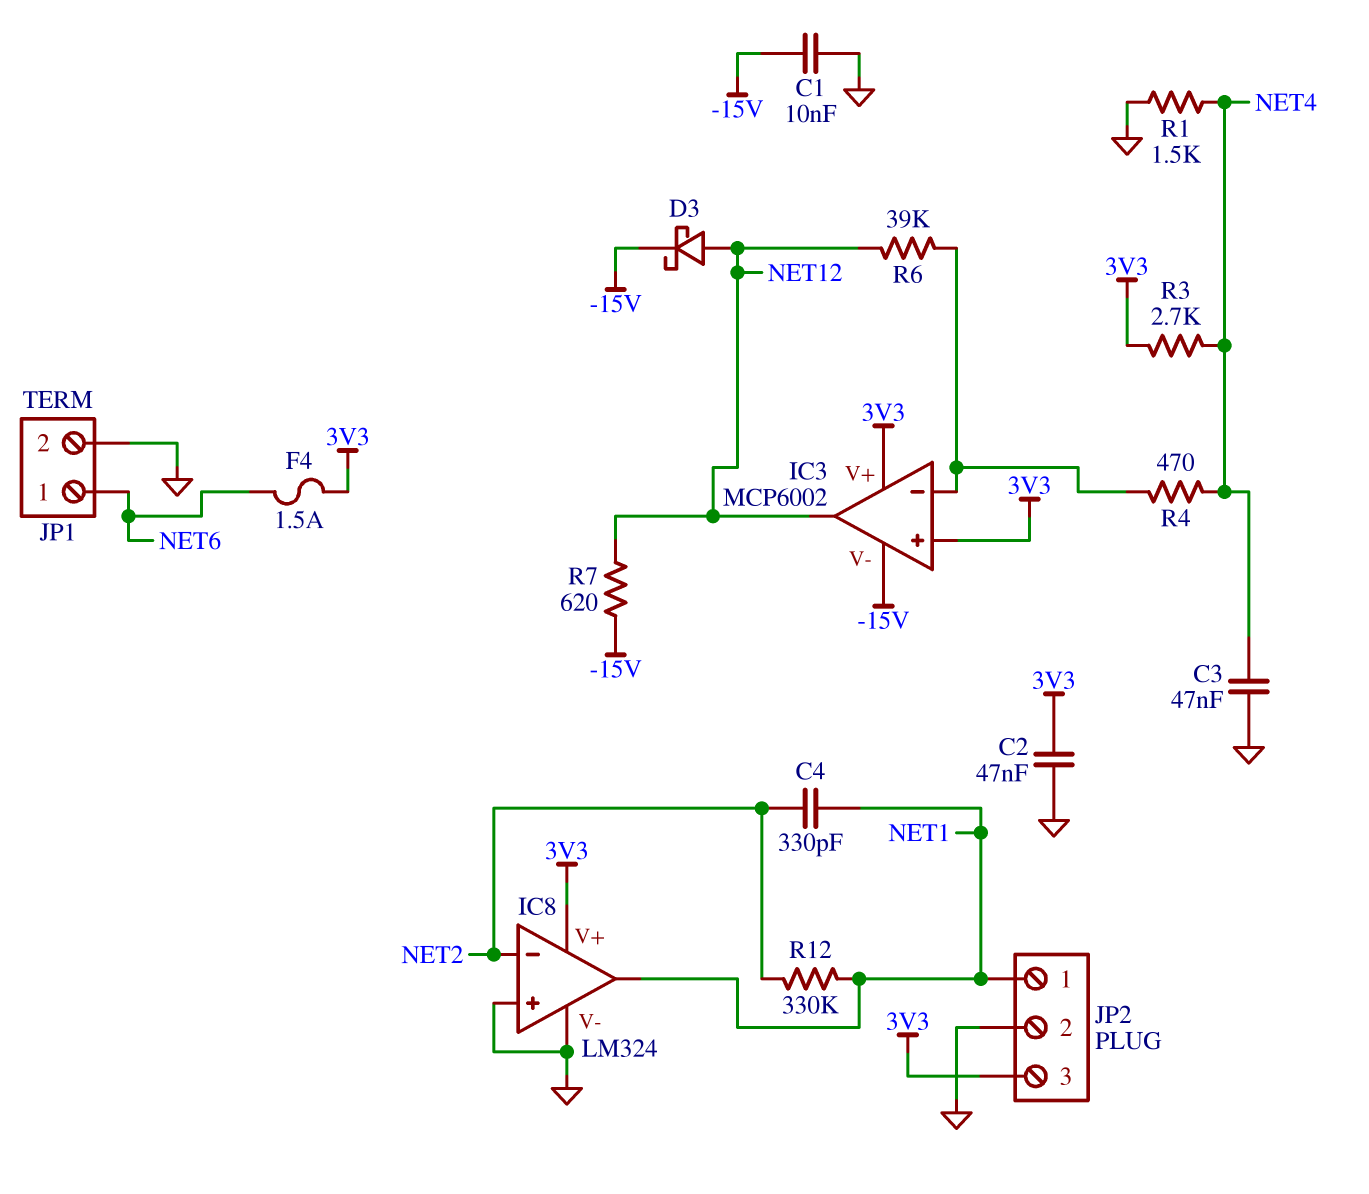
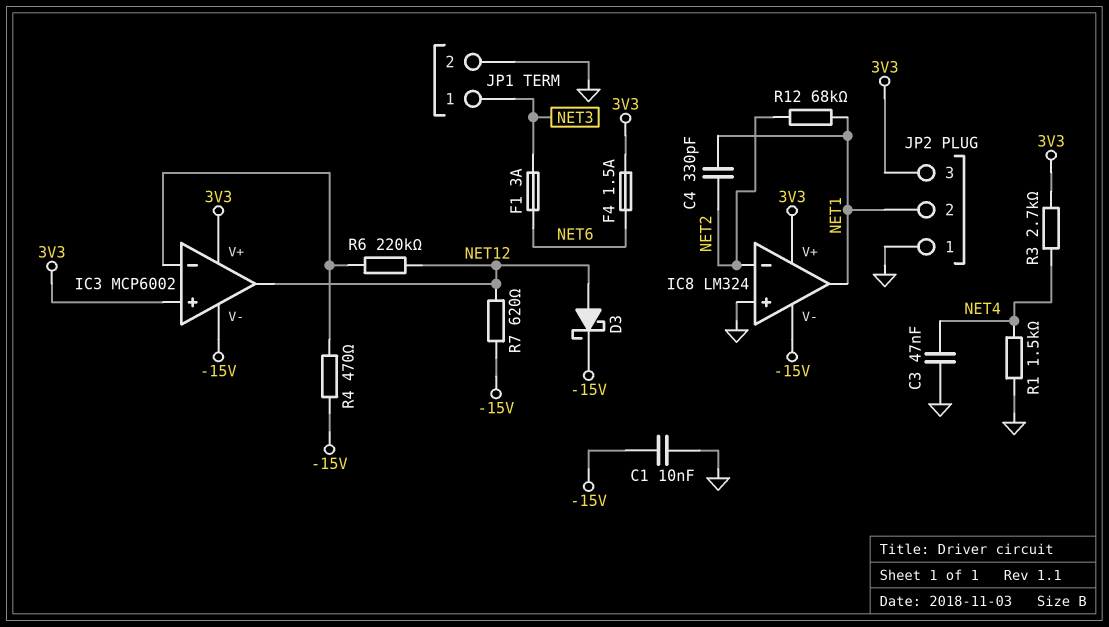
C2: 47nF (3V3, GND) -> none
F1: none -> 3A (NET3, NET6)
IC8 pin V-: GND -> -15V
JP1 pin 1: NET6 -> NET3
JP2 pin 1: NET1 -> GND
JP2 pin 2: GND -> NET1
R4: 470 (IC3/in-, NET4) -> 470 (-15V, IC3/in-)
R6: 39k (IC3/in-, NET12) -> 220k (IC3/in-, NET12)
R12: 330k (NET1, NET2) -> 68k (NET1, NET2)

